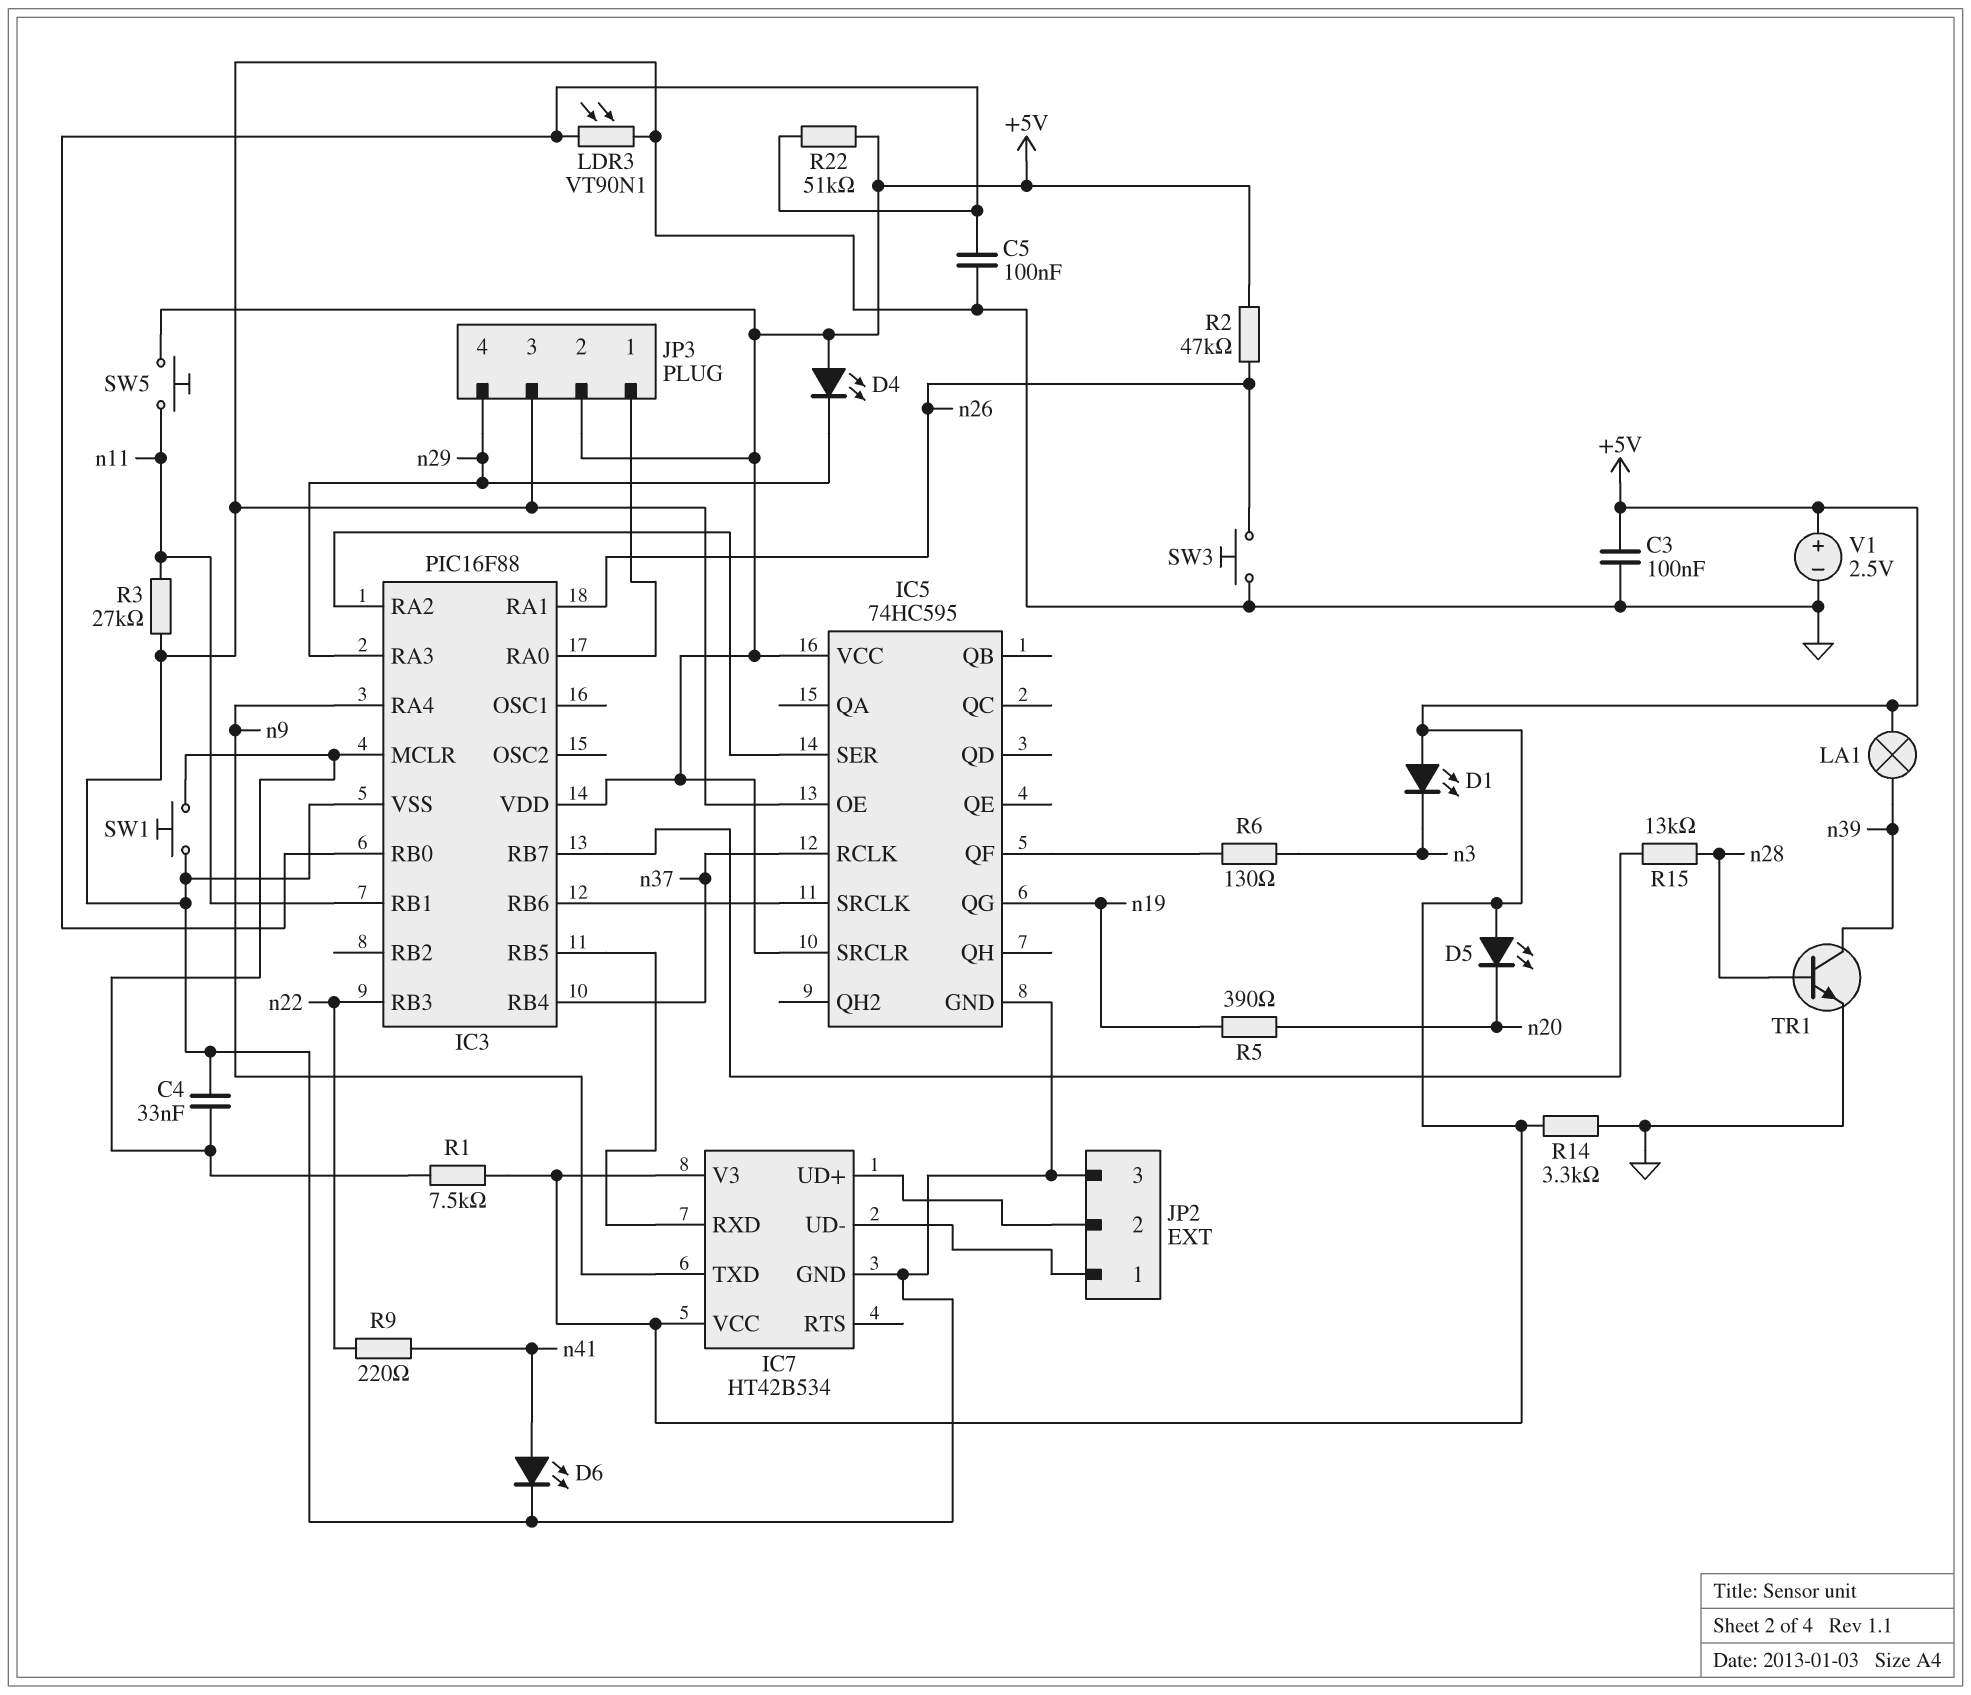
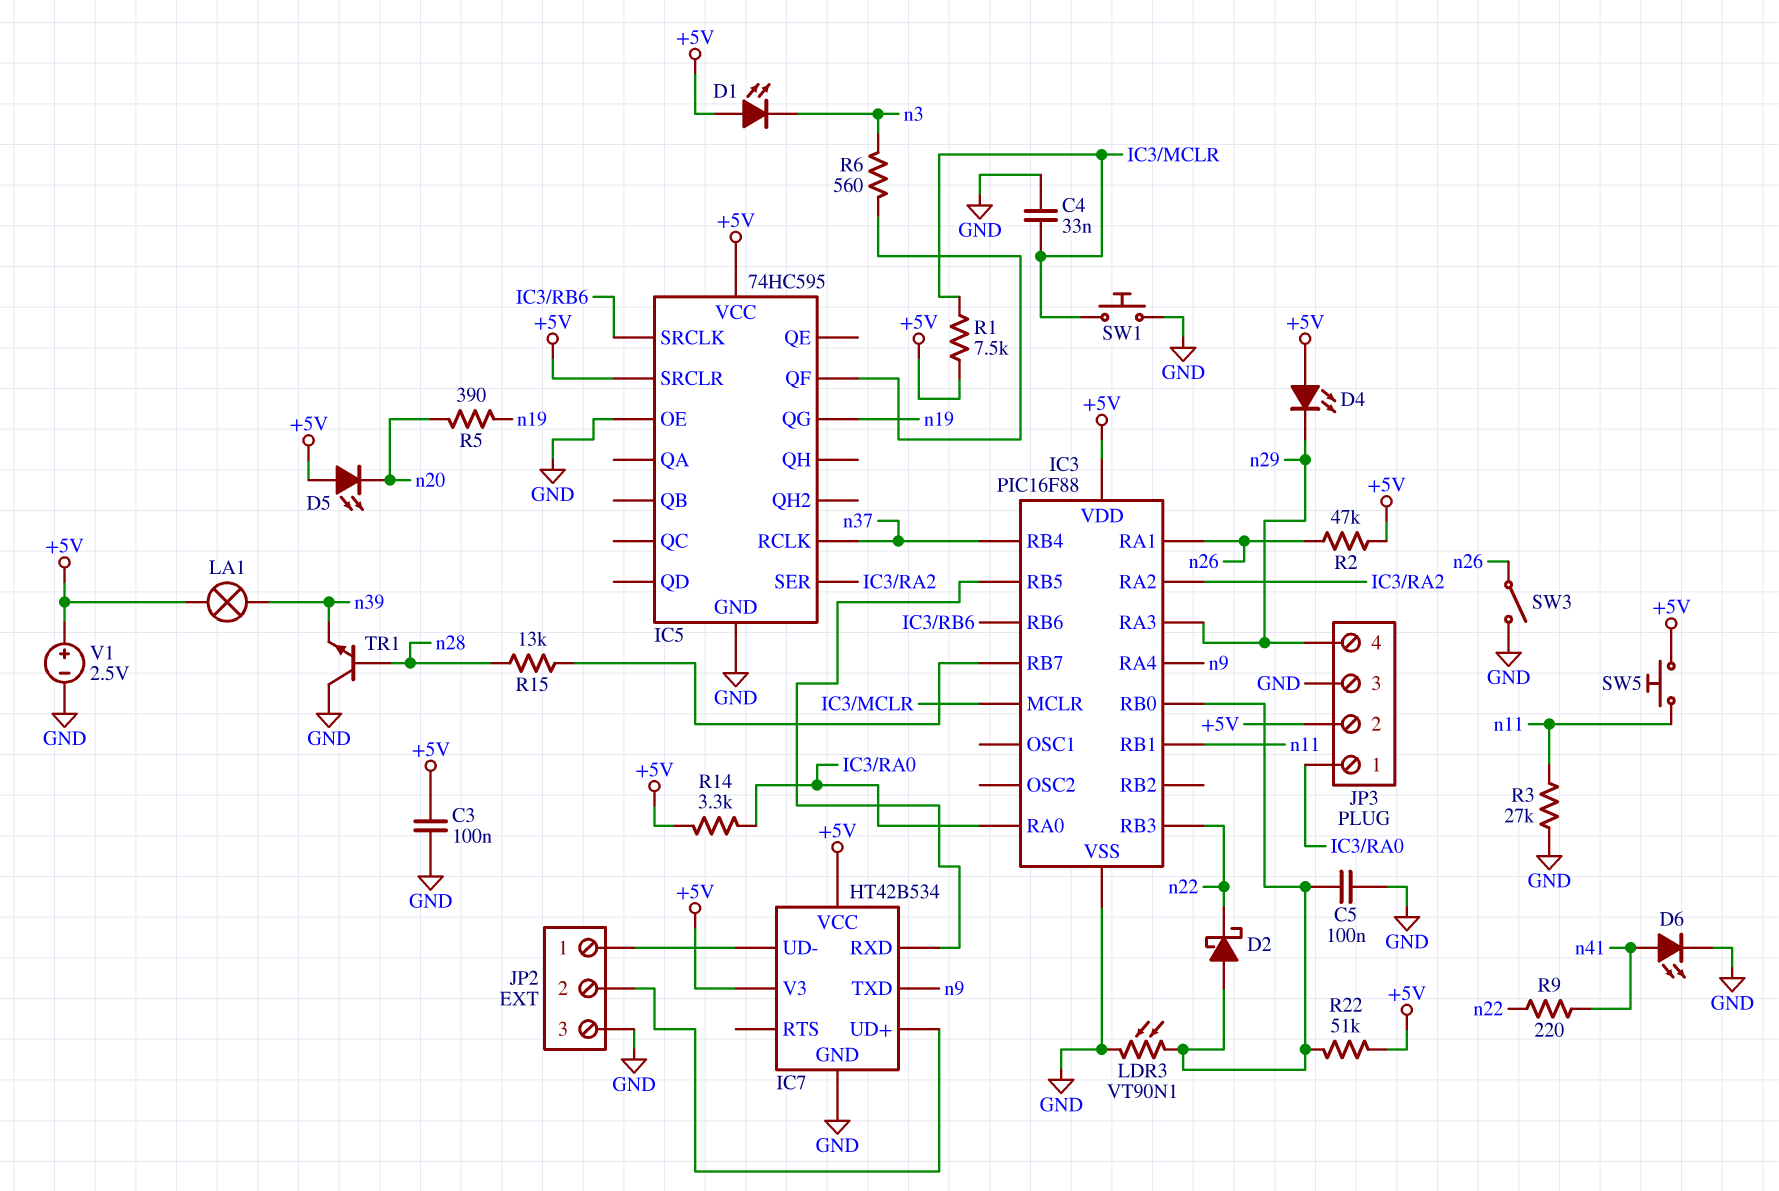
D2: none -> schottky (A IC3/RB0, K n22)
R6: 130 (IC5/QF, n3) -> 560 (IC5/QF, n3)
R14: 3.3k (+5V, GND) -> 3.3k (+5V, IC3/RA0)
SW3: button (GND, n26) -> switch (GND, n26)
TR1: NPN (B n28, C n39, E GND) -> NPN (B n28, C GND, E n39)

